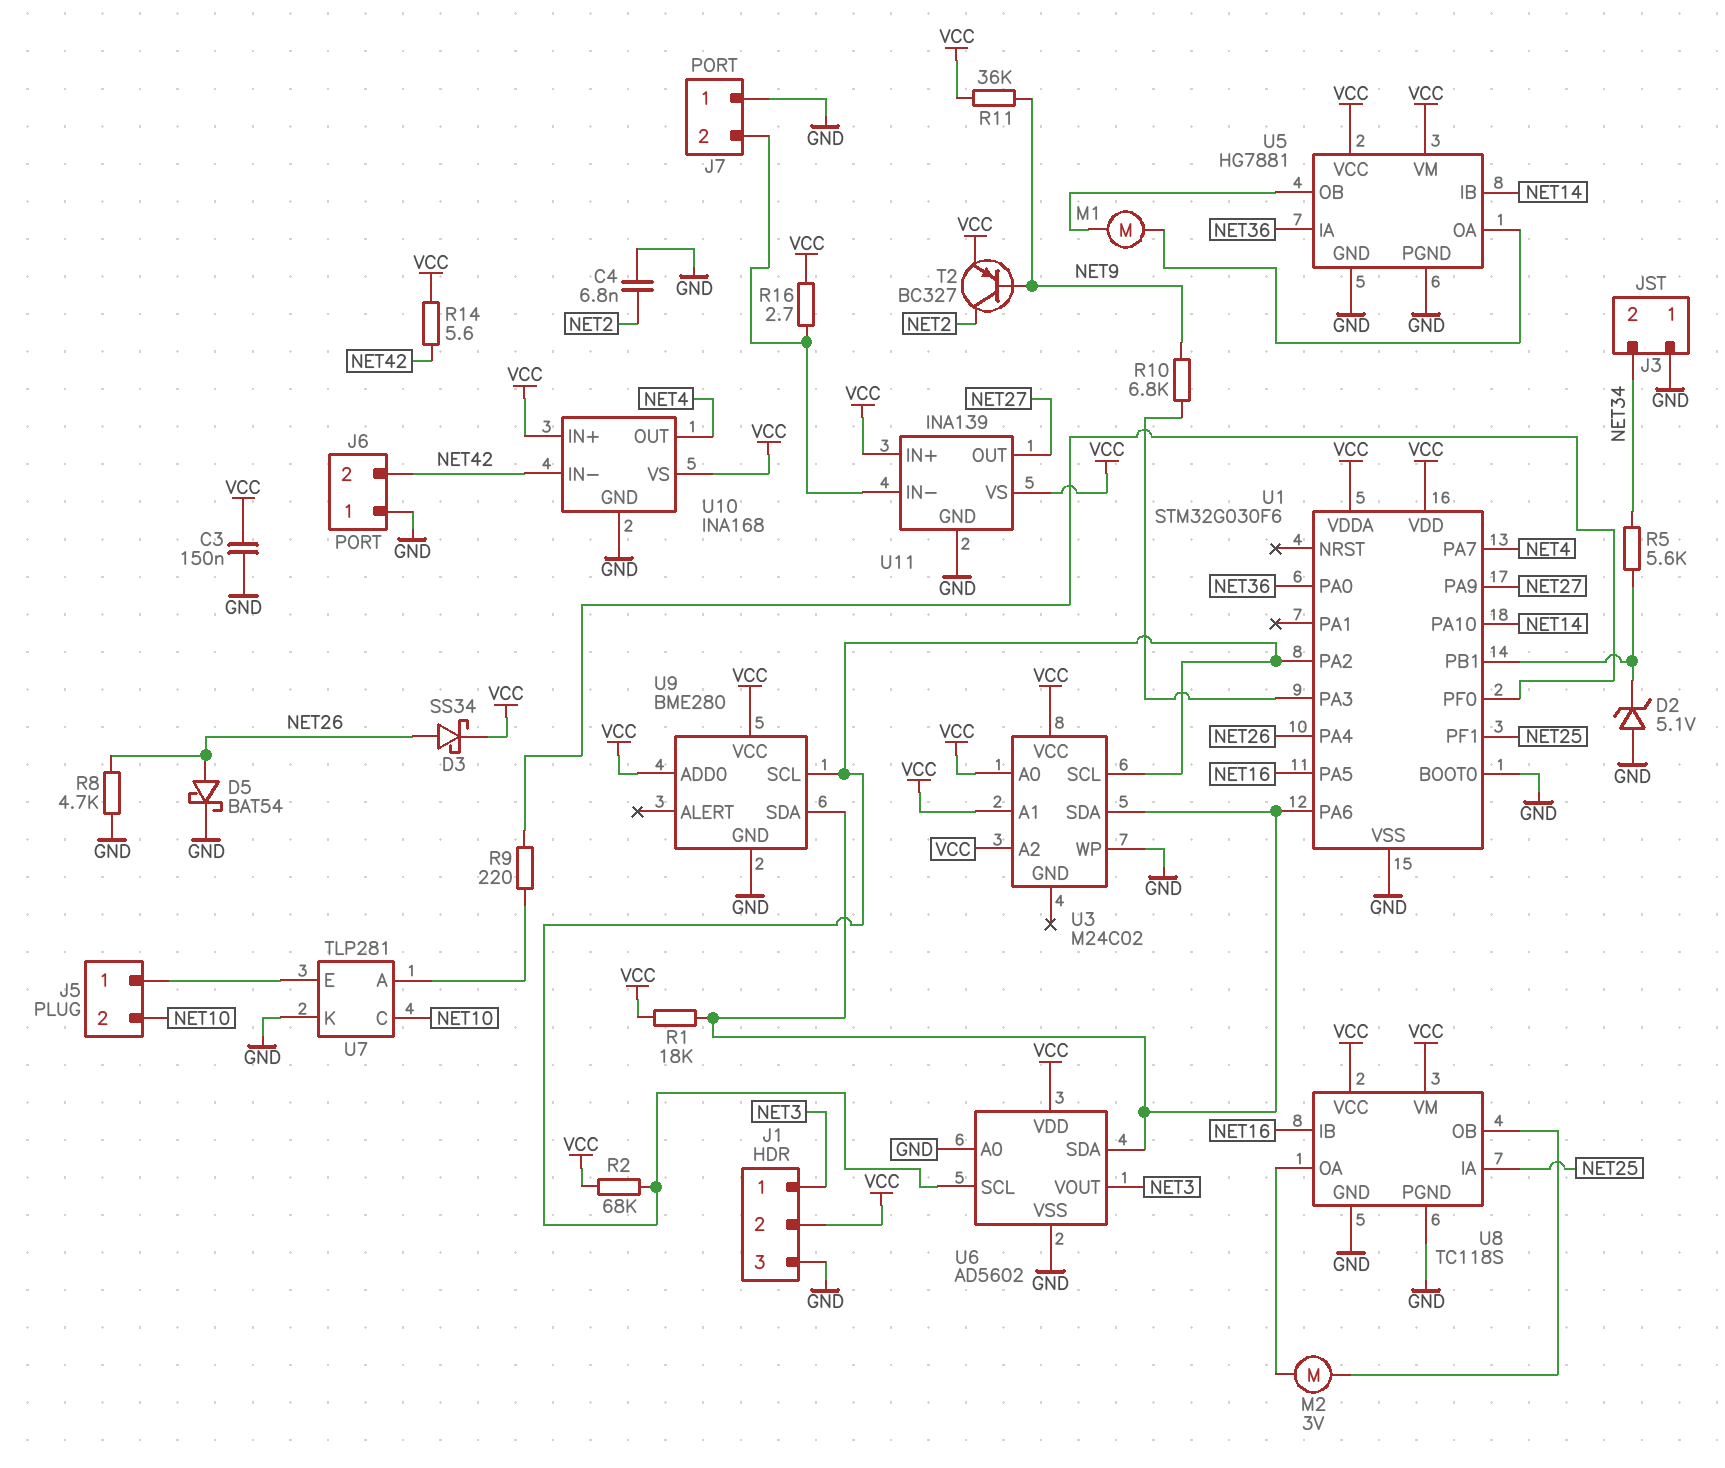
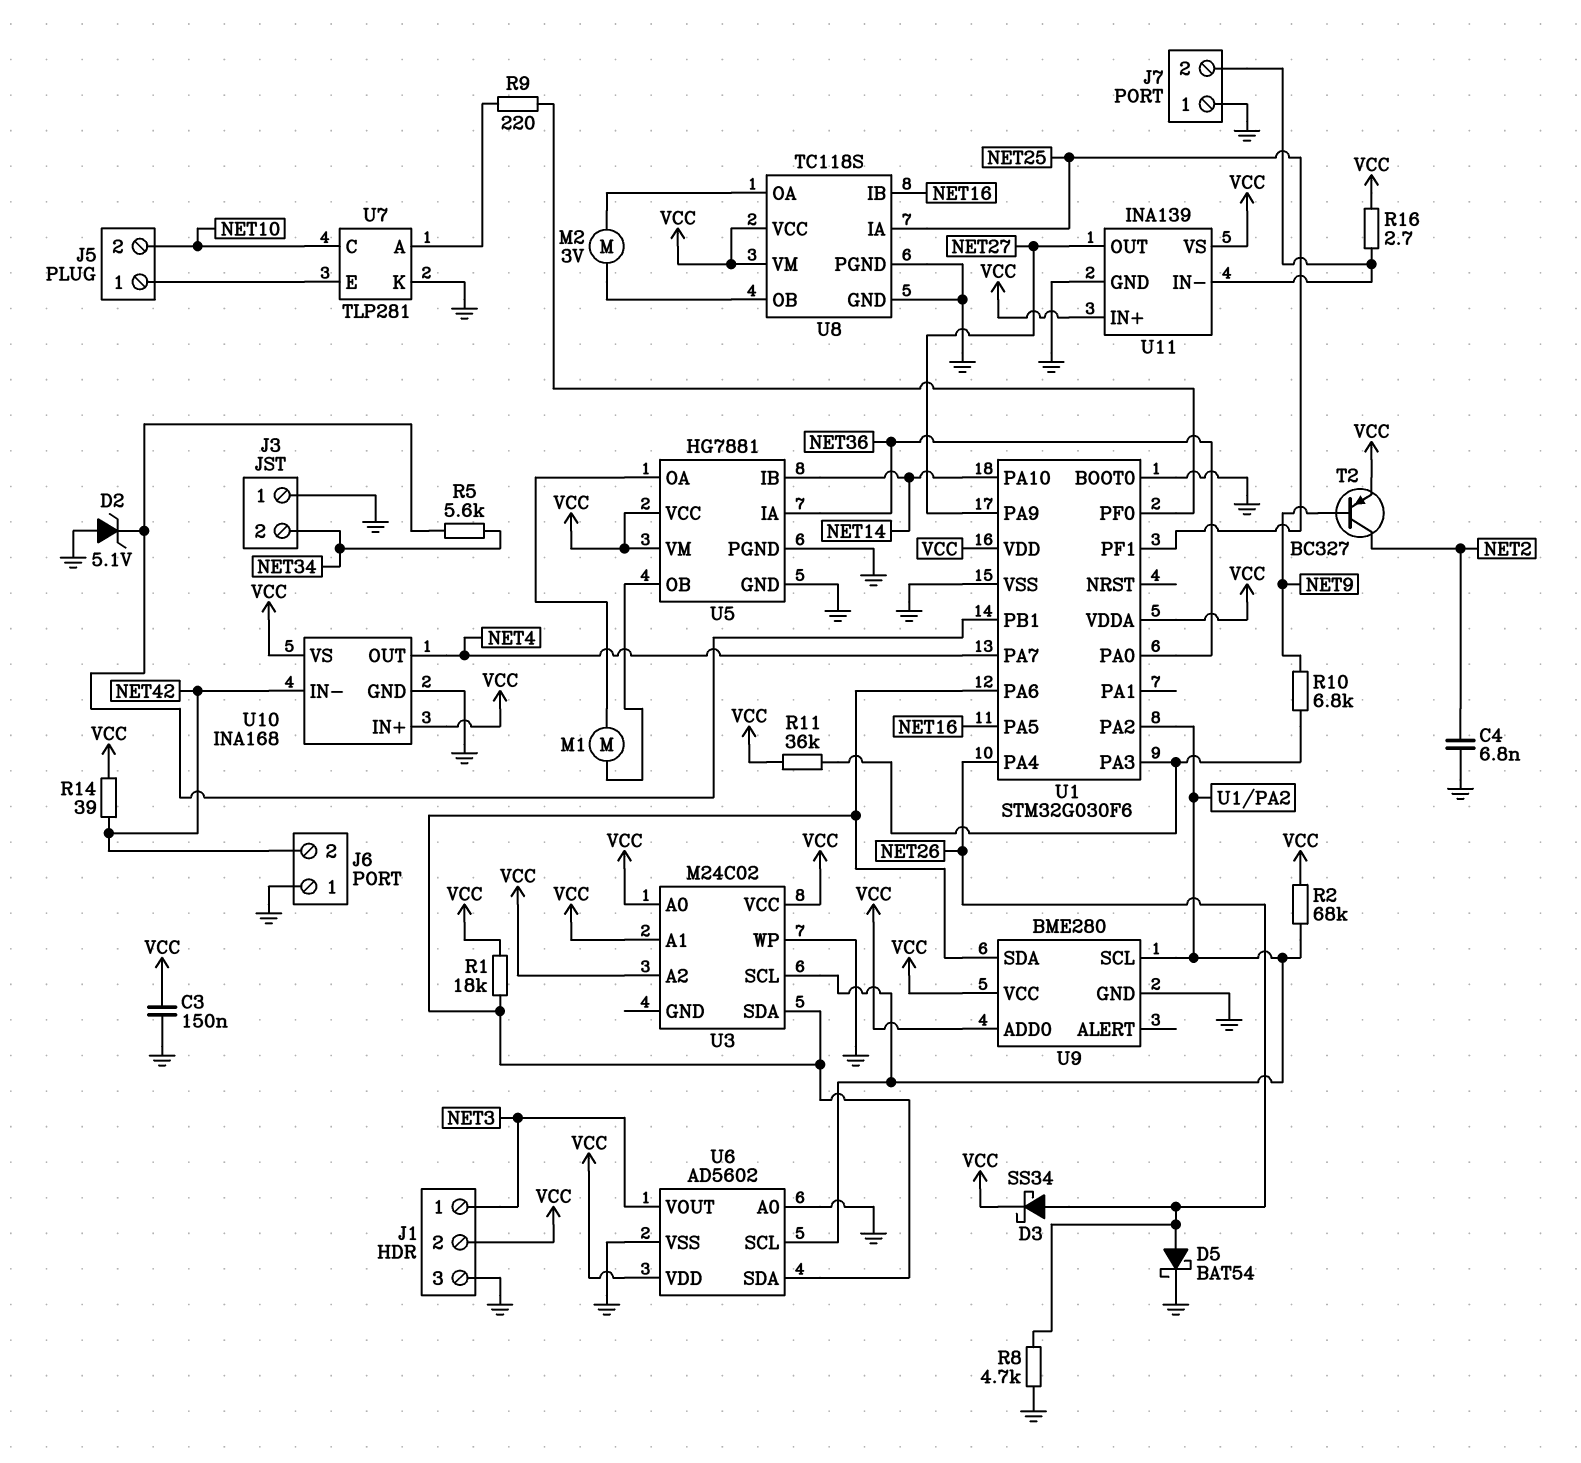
R11: 36k (NET9, VCC) -> 36k (U1/PA3, VCC)
R14: 5.6 (NET42, VCC) -> 39 (NET42, VCC)

